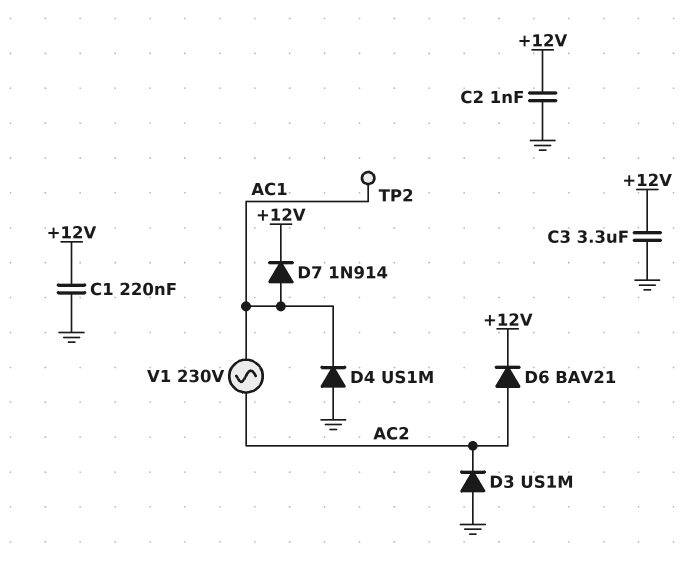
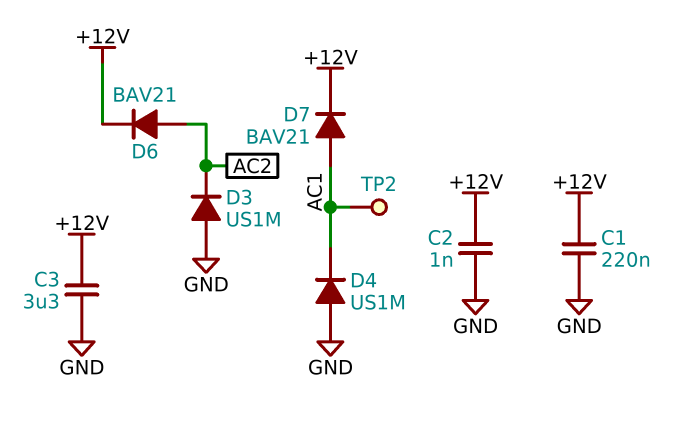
D7: diode 1N914 (A AC1, K +12V) -> diode BAV21 (A AC1, K +12V)
V1: AC 230V (AC1, AC2) -> none

